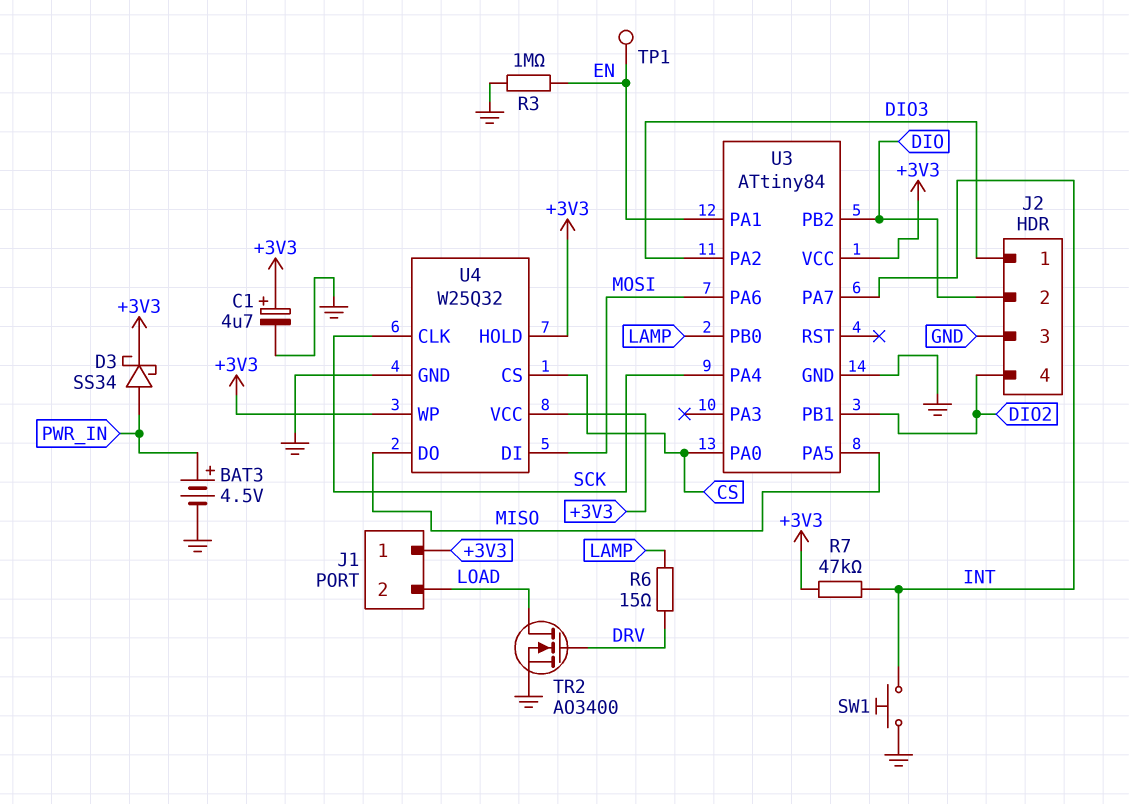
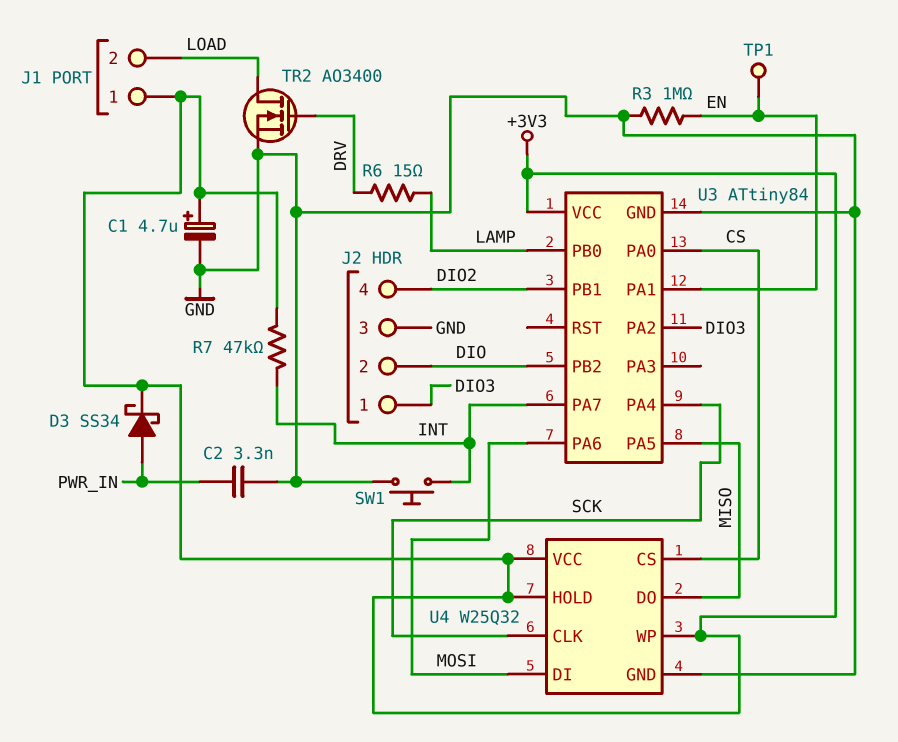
BAT3: 4.5V (plus PWR_IN, minus GND) -> none
C2: none -> 3.3nF (GND, PWR_IN)

